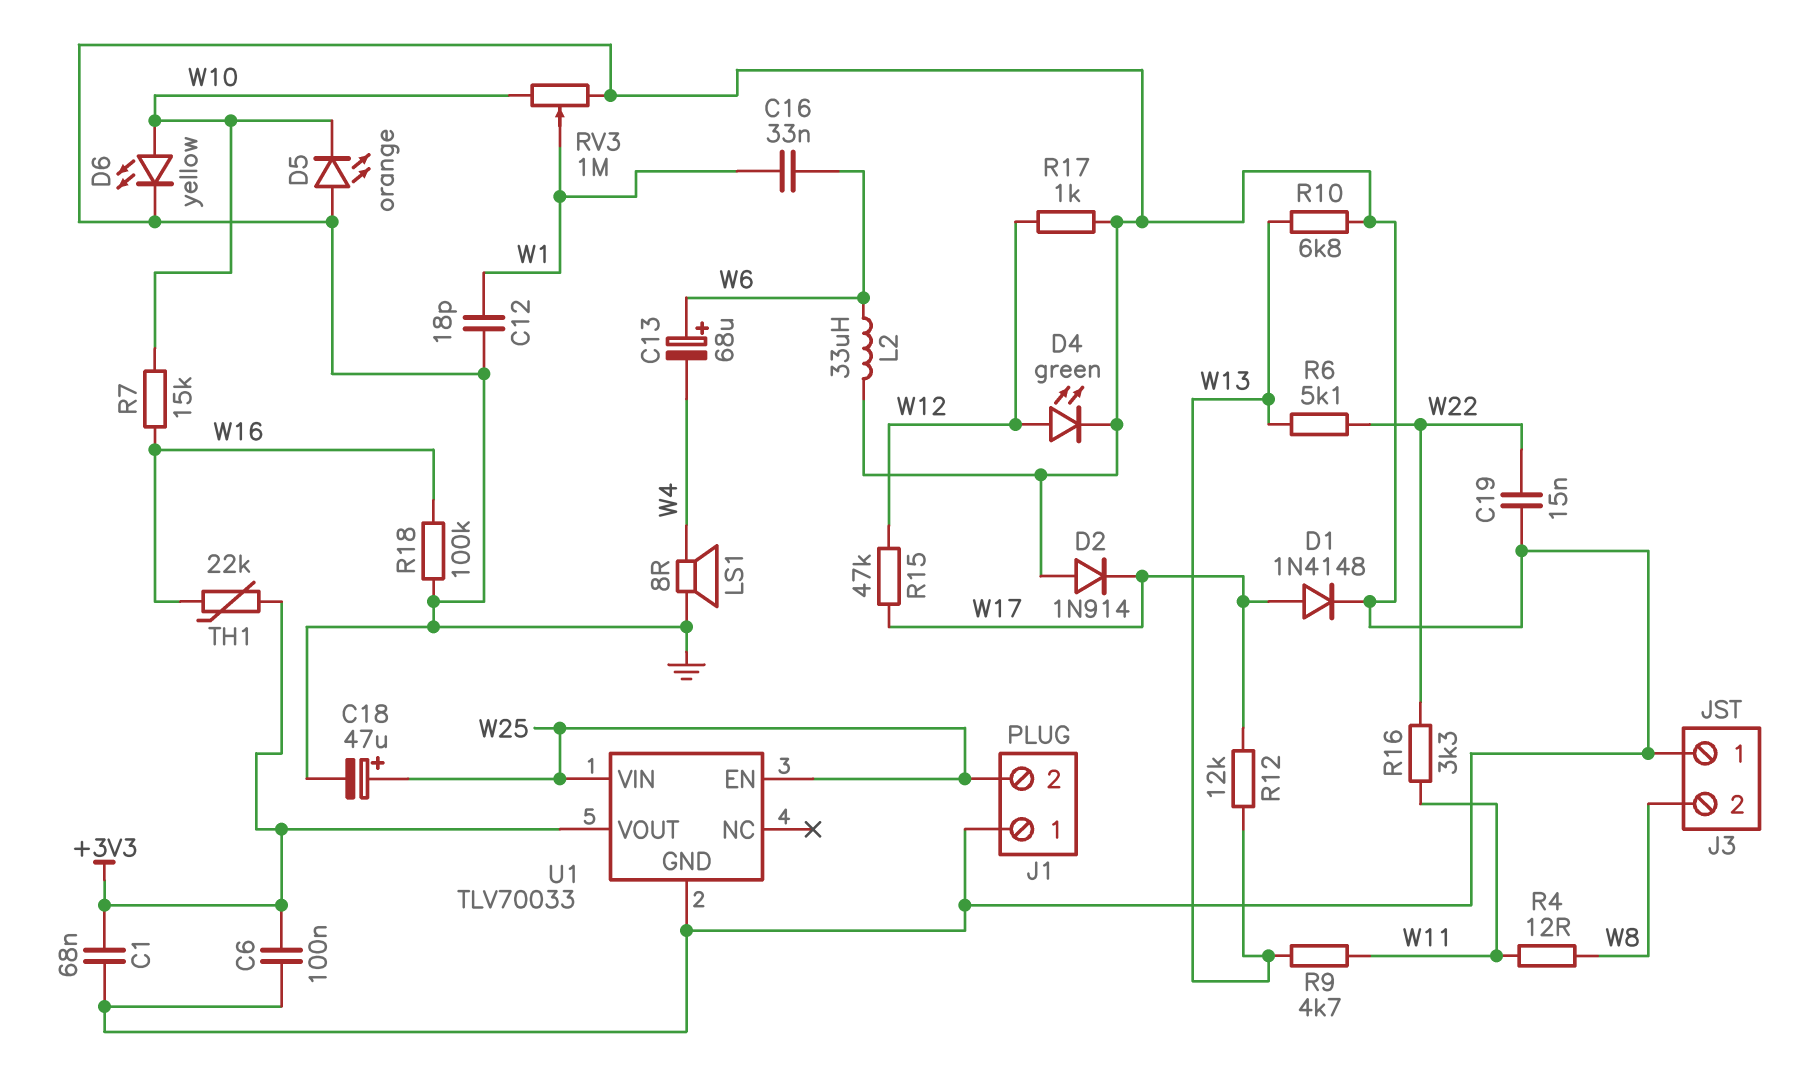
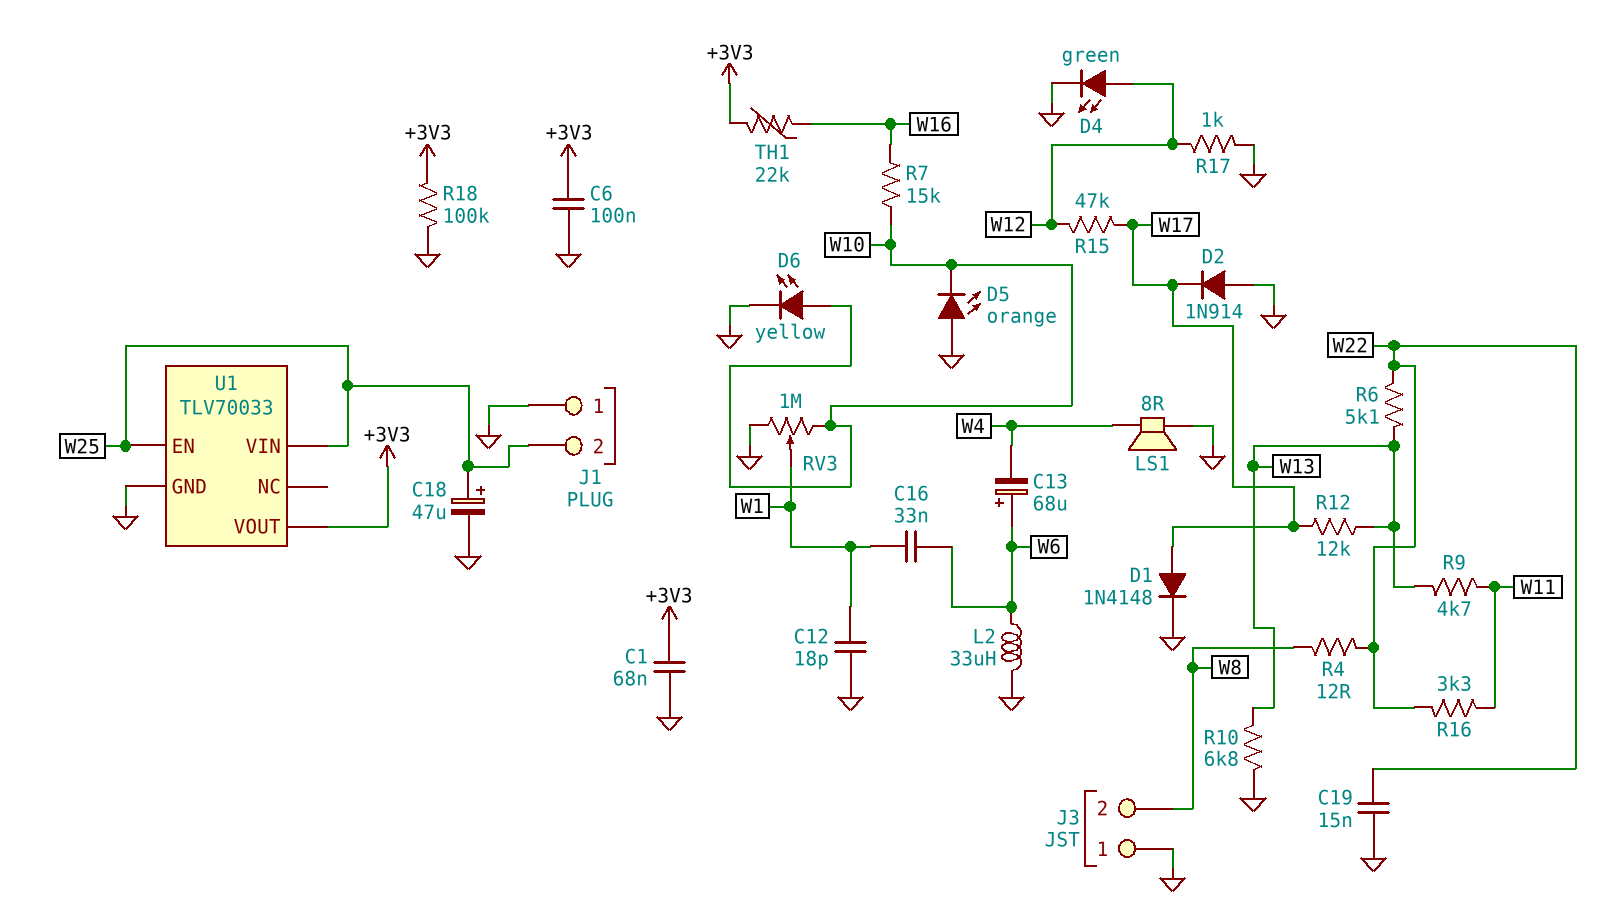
R4: 12 (W8, W11) -> 12 (W8, W22)
R18: 100k (GND, W16) -> 100k (+3V3, GND)

